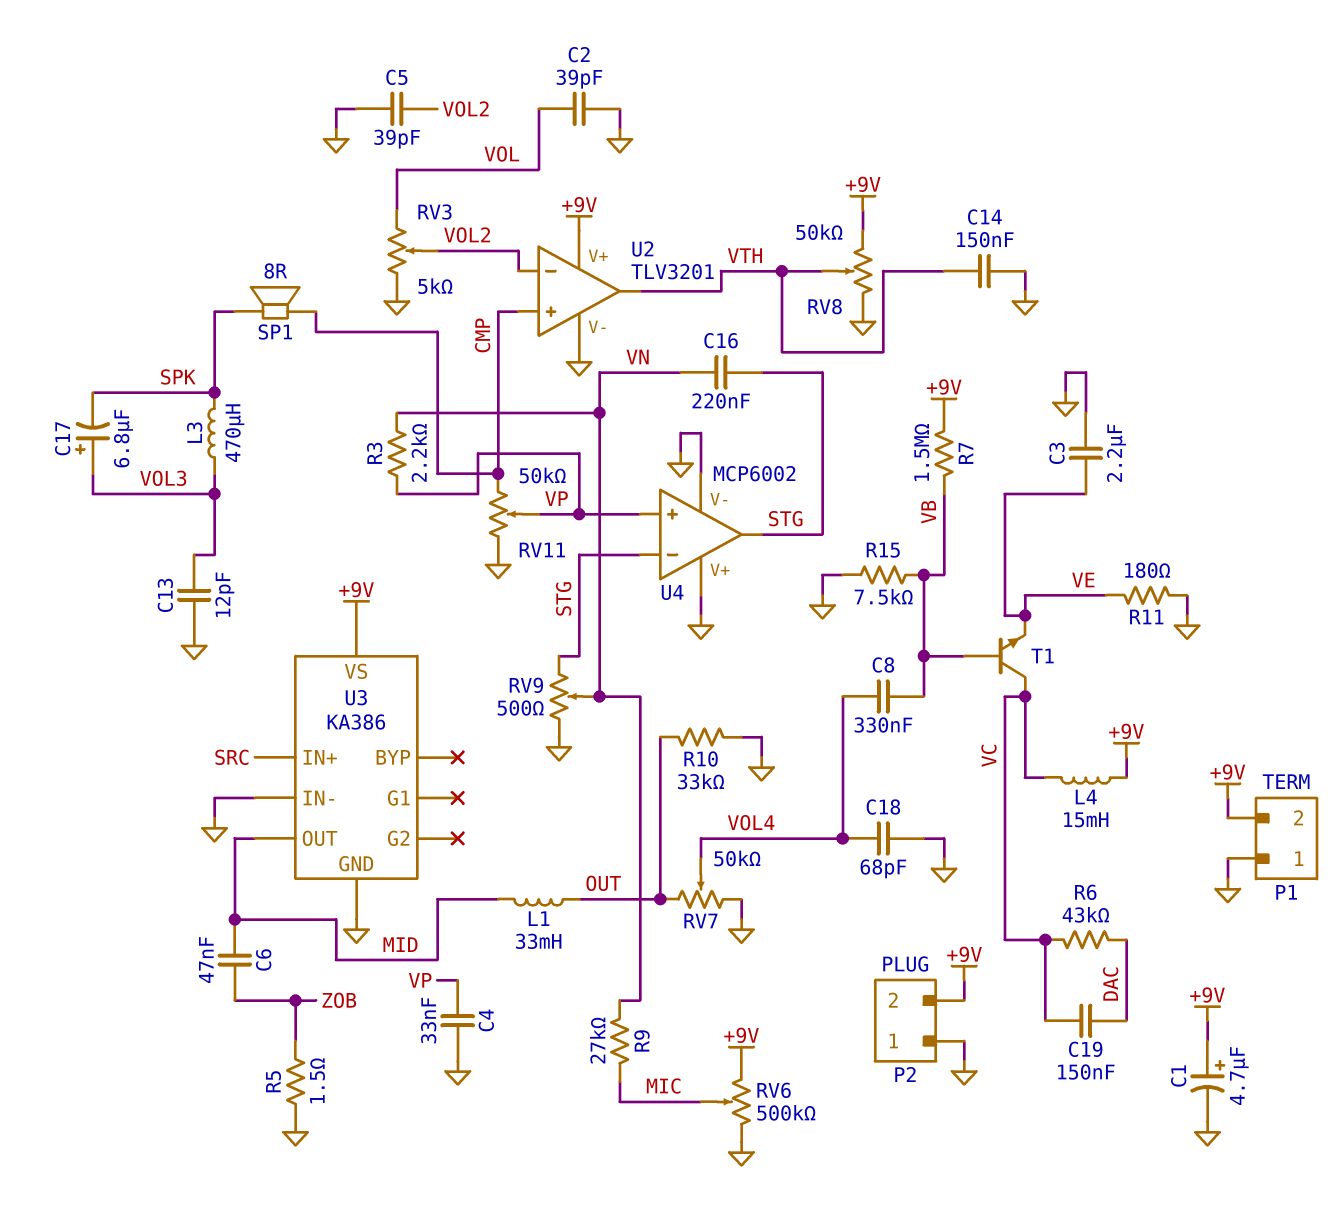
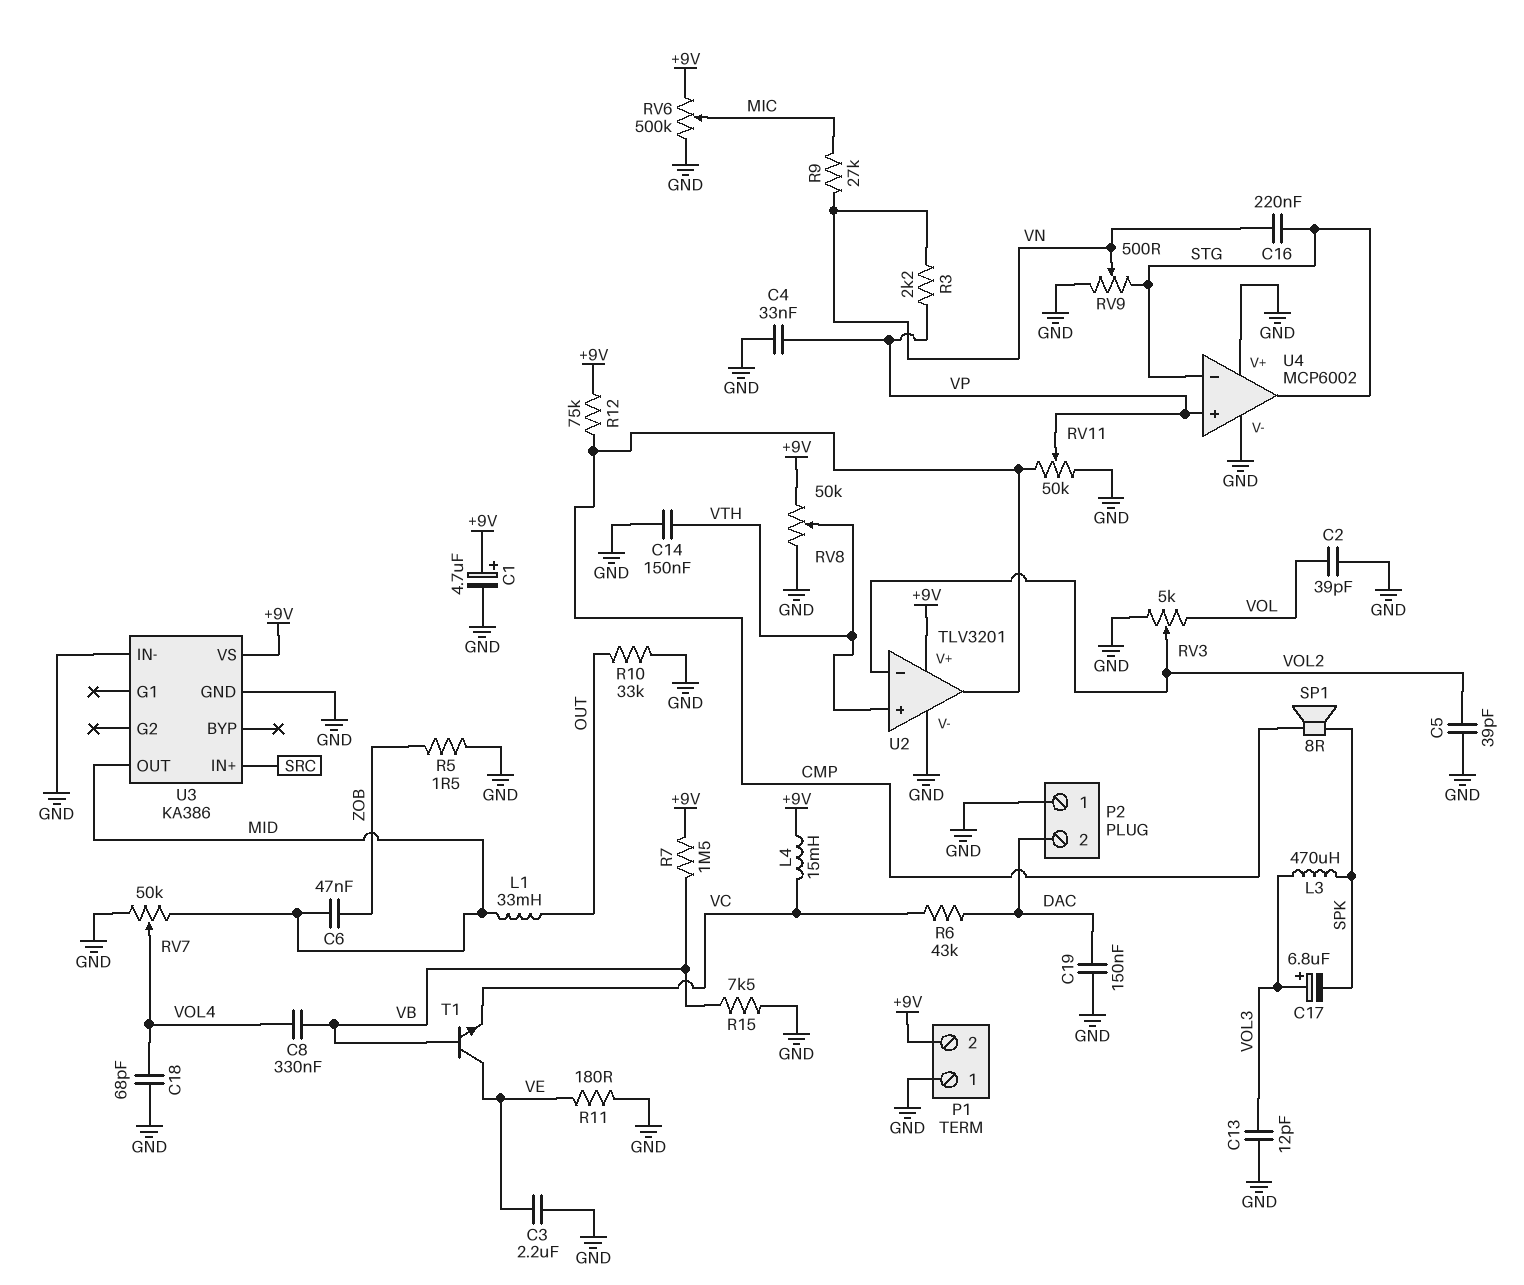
C19: 150nF (DAC, VC) -> 150nF (DAC, GND)
P2 pin 2: +9V -> DAC
R12: none -> 75k (+9V, CMP)
RV7: 50k (GND, OUT, wiper VOL4) -> 50k (GND, MID, wiper VOL4)
T1: NPN (B VB, C VC, E VE) -> NPN (B VB, C VE, E VC)
U2 pin in+: CMP -> VTH
U2 pin out: VTH -> CMP

